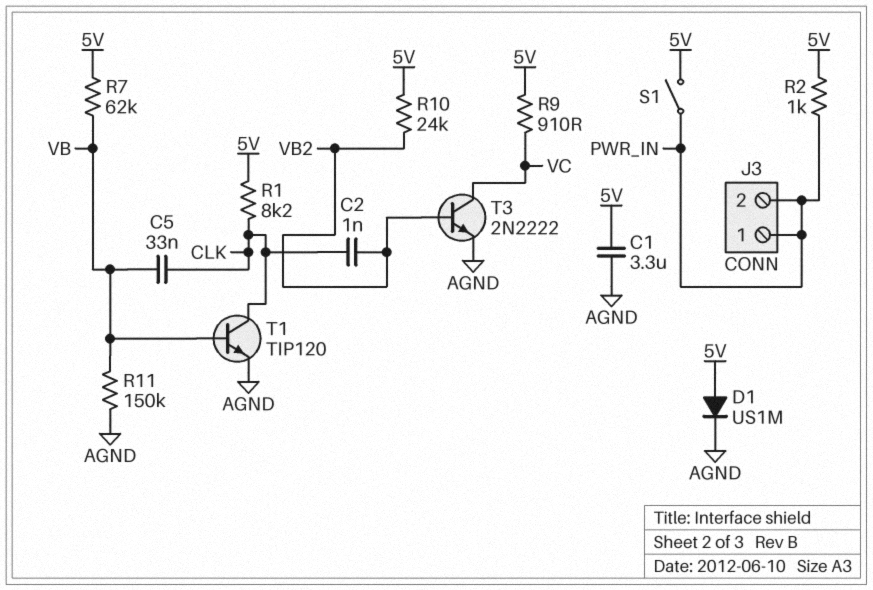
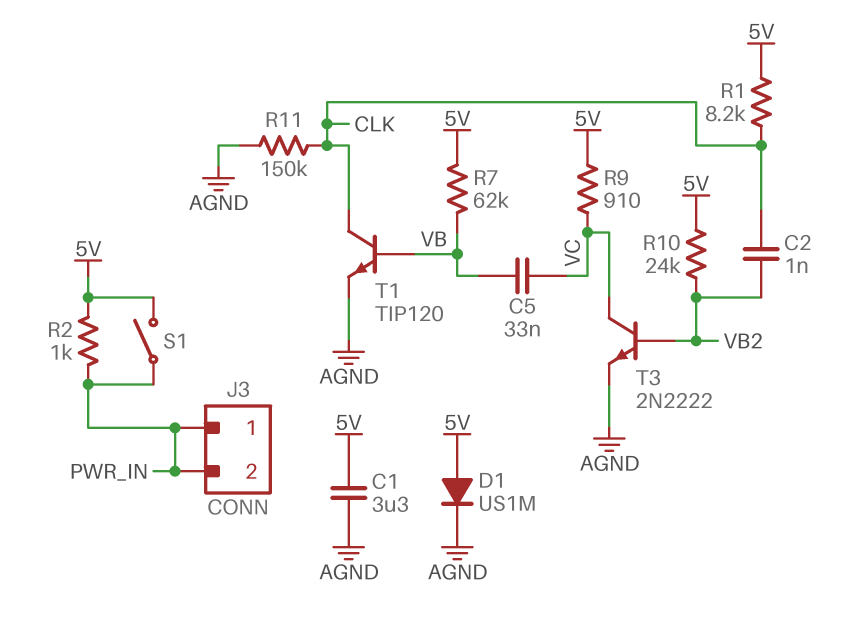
C5: 33nF (CLK, VB) -> 33nF (VB, VC)
R11: 150k (AGND, VB) -> 150k (AGND, CLK)

